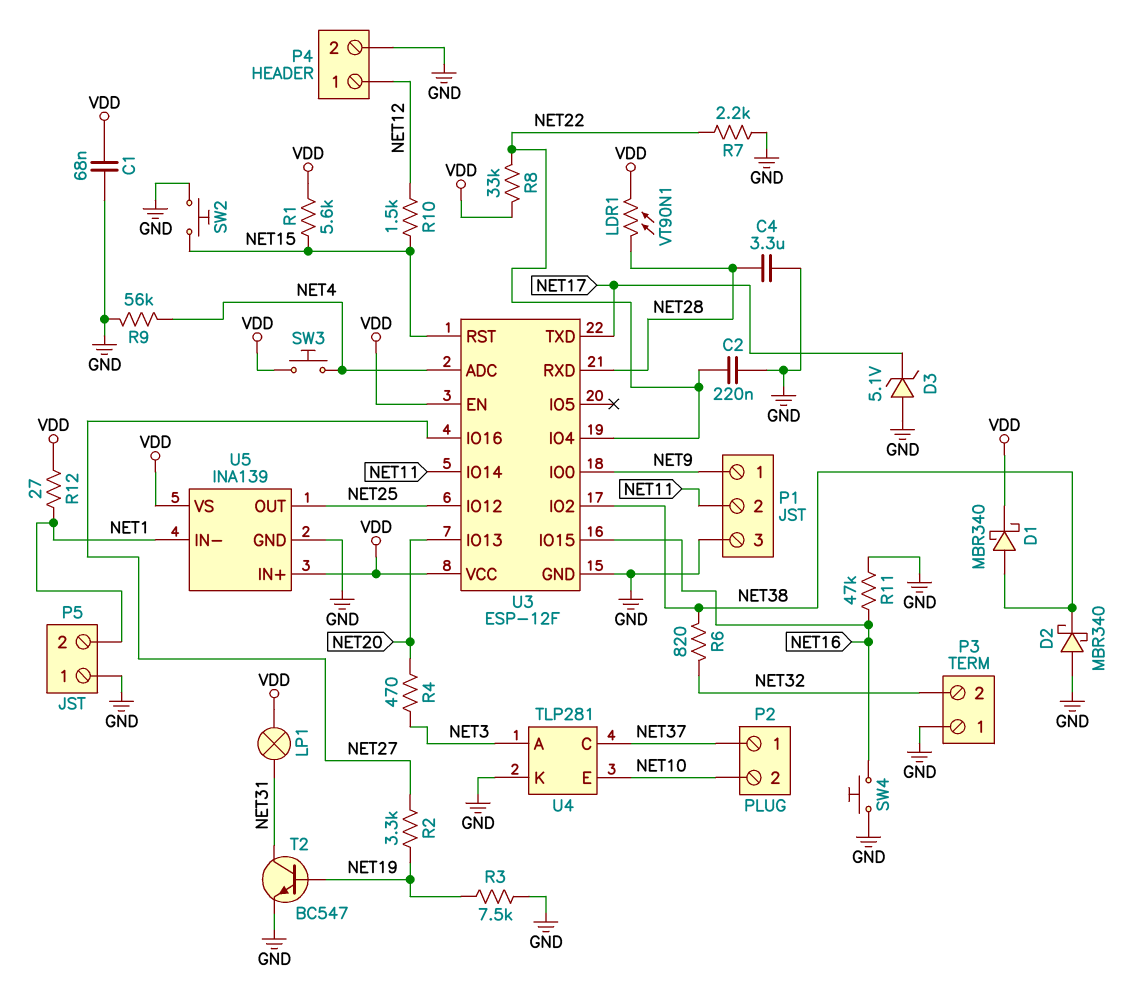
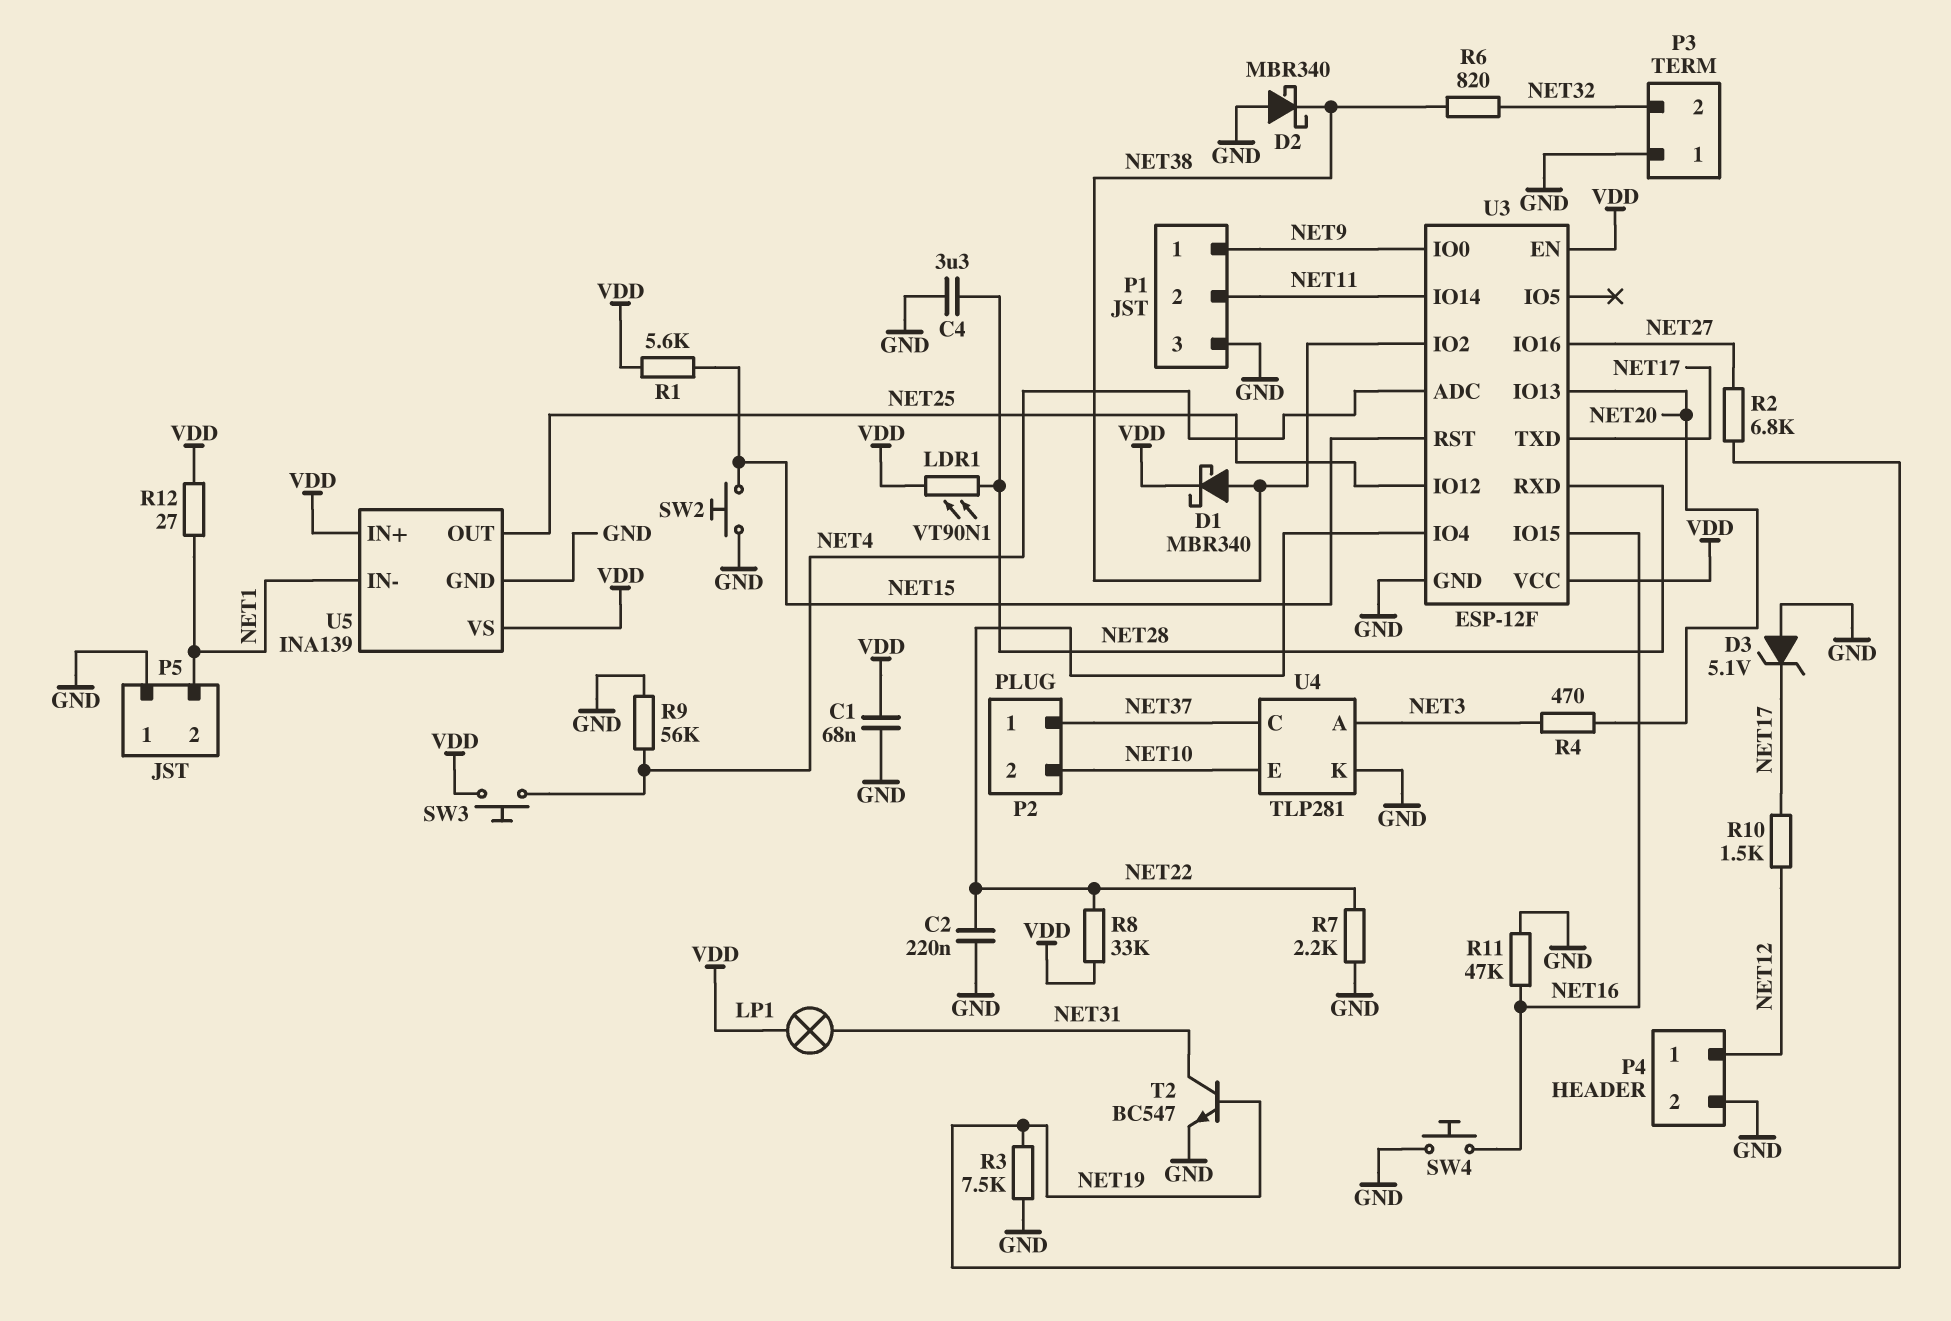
R2: 3.3k (NET19, NET27) -> 6.8k (NET19, NET27)
R10: 1.5k (NET12, NET15) -> 1.5k (NET12, NET17)

